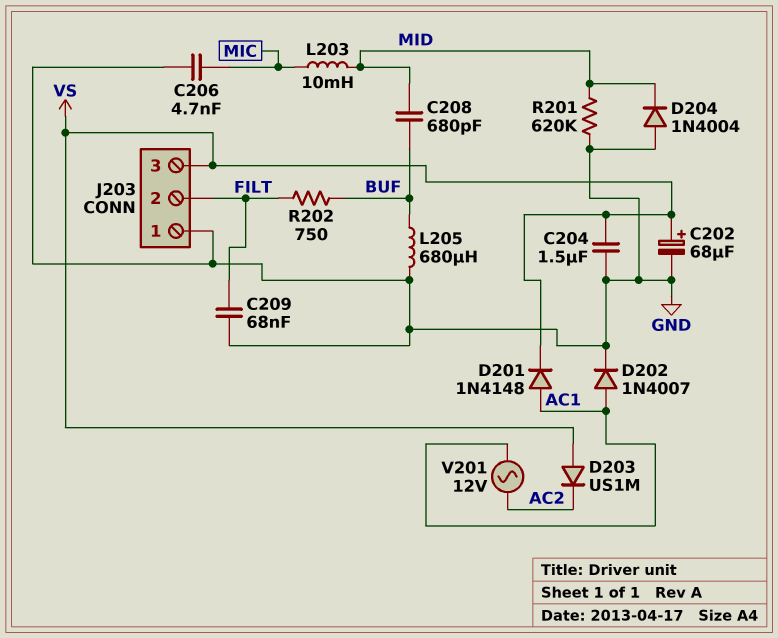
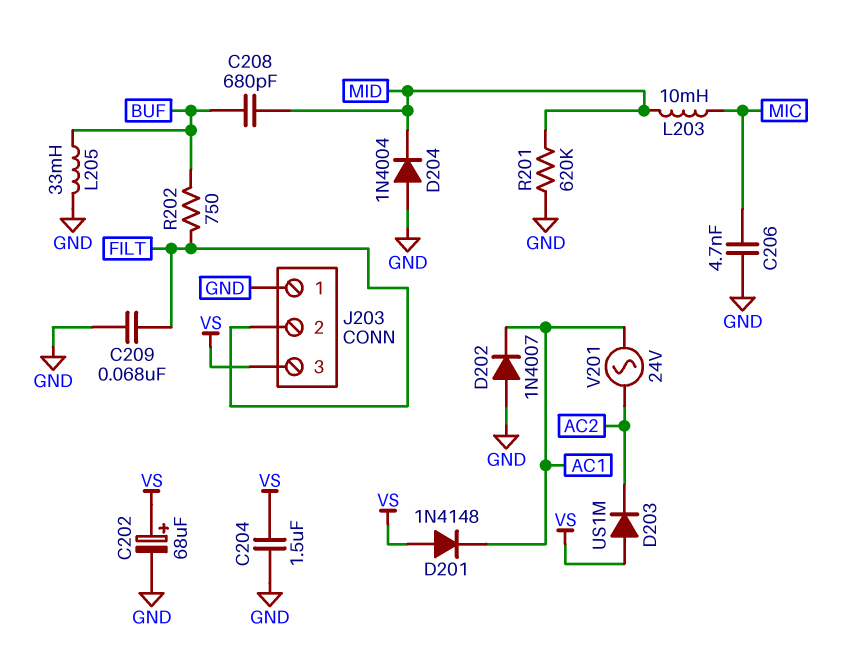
D201: diode 1N4148 (A AC1, K VS) -> diode 1N4148 (A VS, K AC1)
D202: diode 1N4007 (A AC1, K GND) -> diode 1N4007 (A GND, K AC1)
L205: 680uH (BUF, GND) -> 33mH (BUF, GND)
V201: AC 12V (AC1, AC2) -> AC 24V (AC1, AC2)

